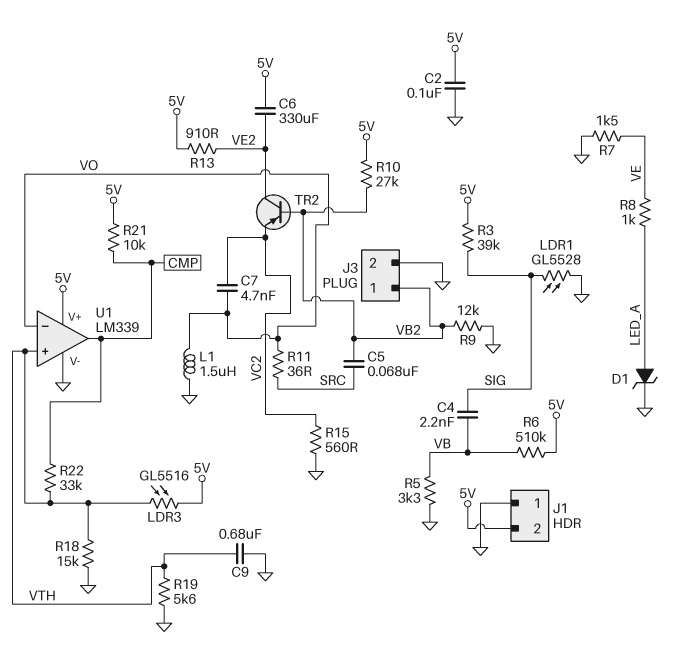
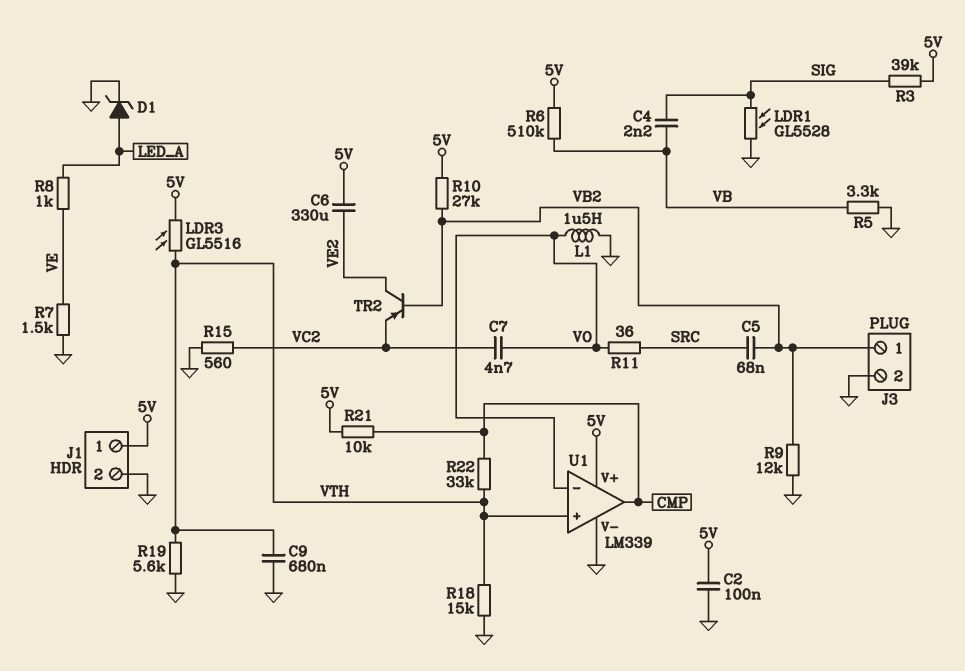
J1 pin 1: GND -> 5V
J1 pin 2: 5V -> GND
R13: 910 (5V, VE2) -> none

